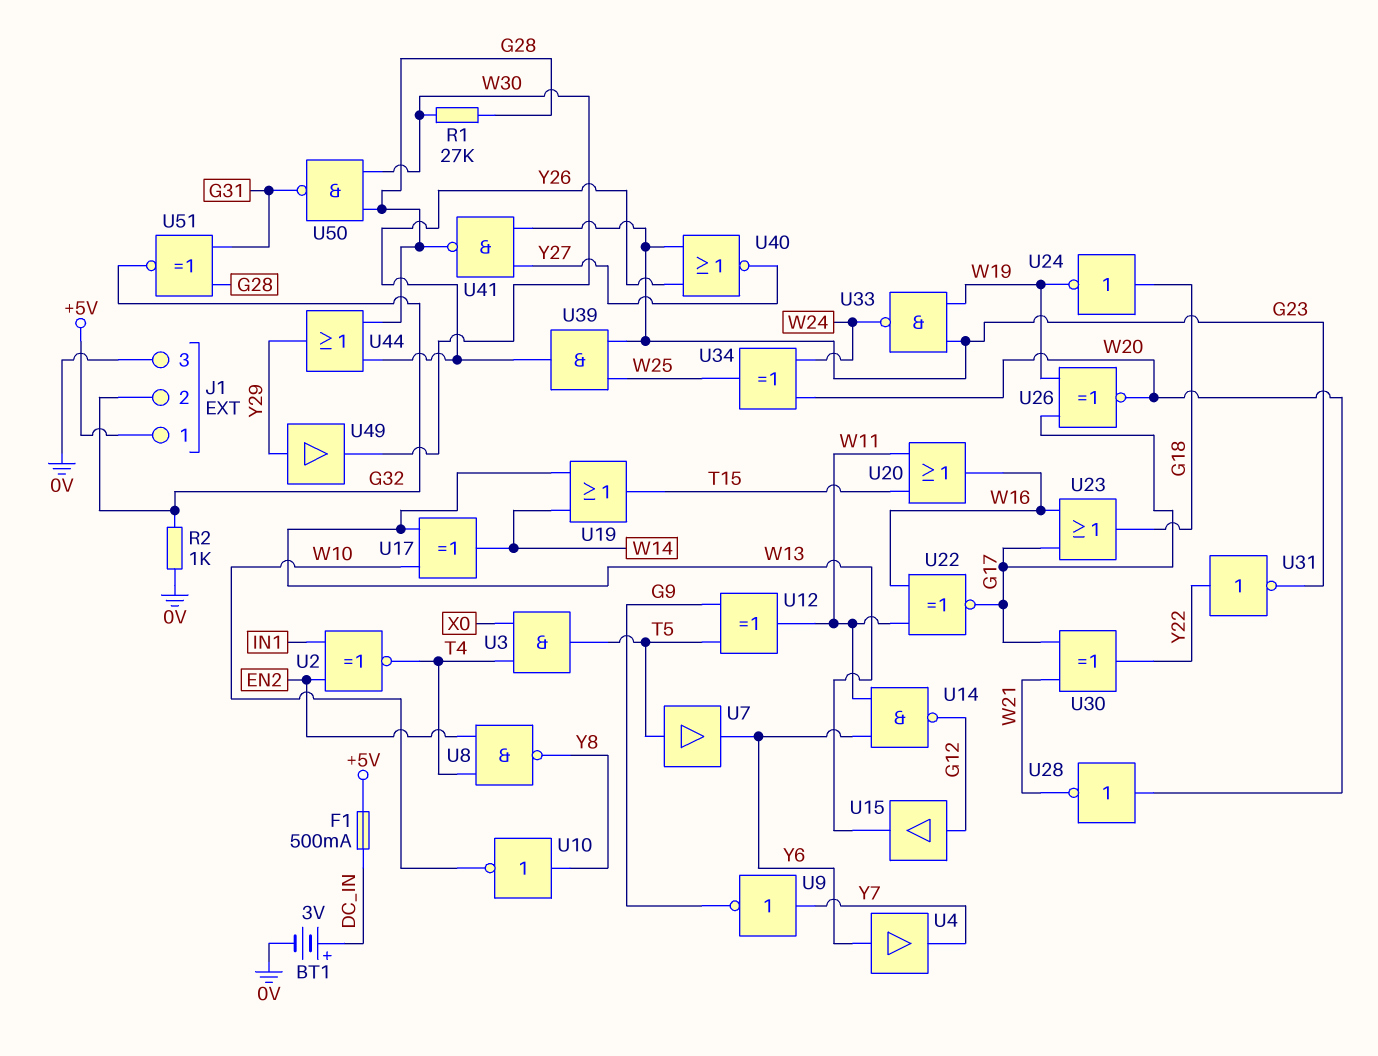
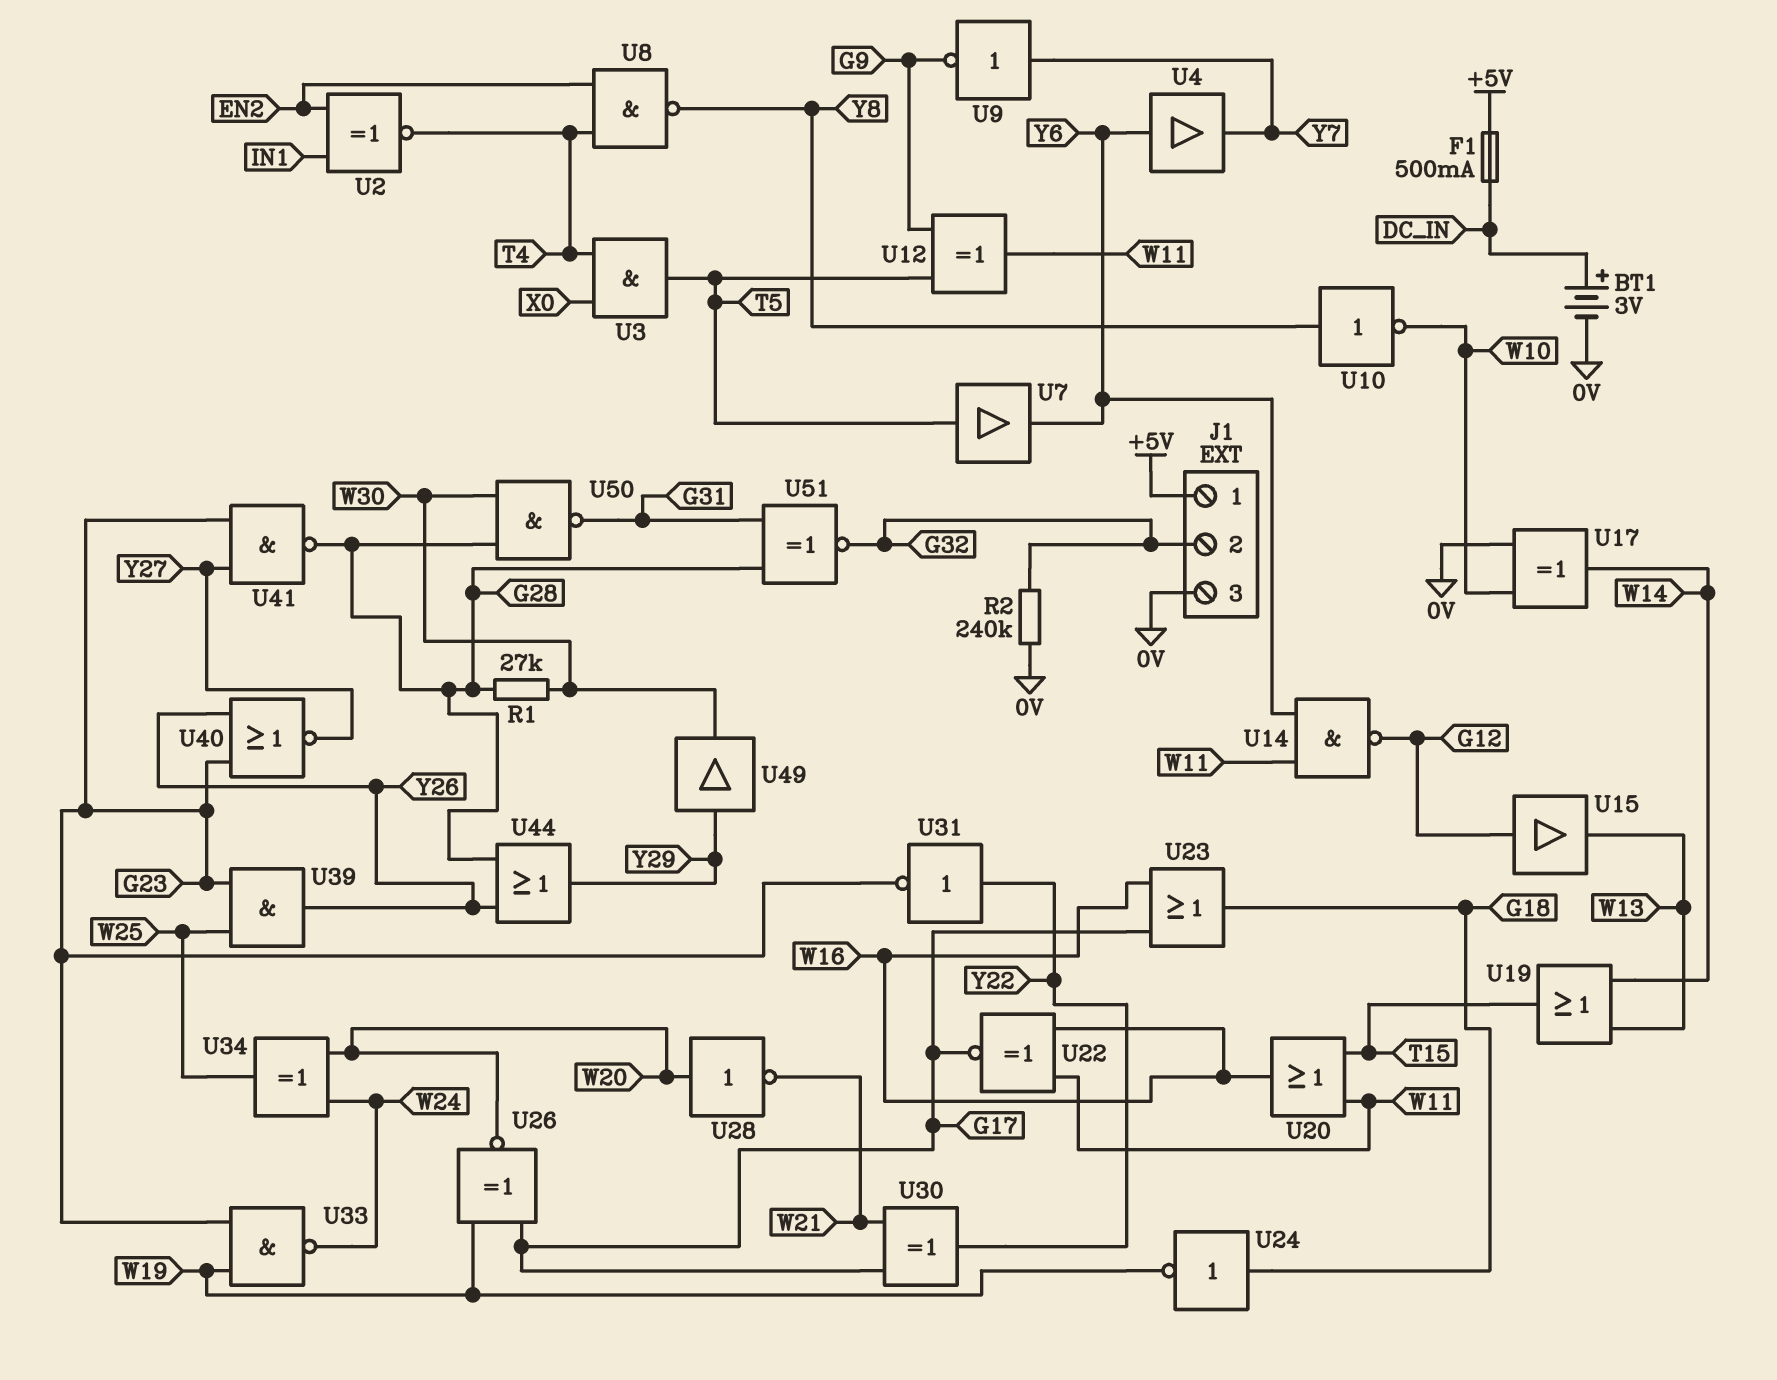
R2: 1k (0V, G32) -> 240k (0V, G32)
U17: XOR (in W10, in W13, out W14) -> XOR (in 0V, in W10, out W14)

